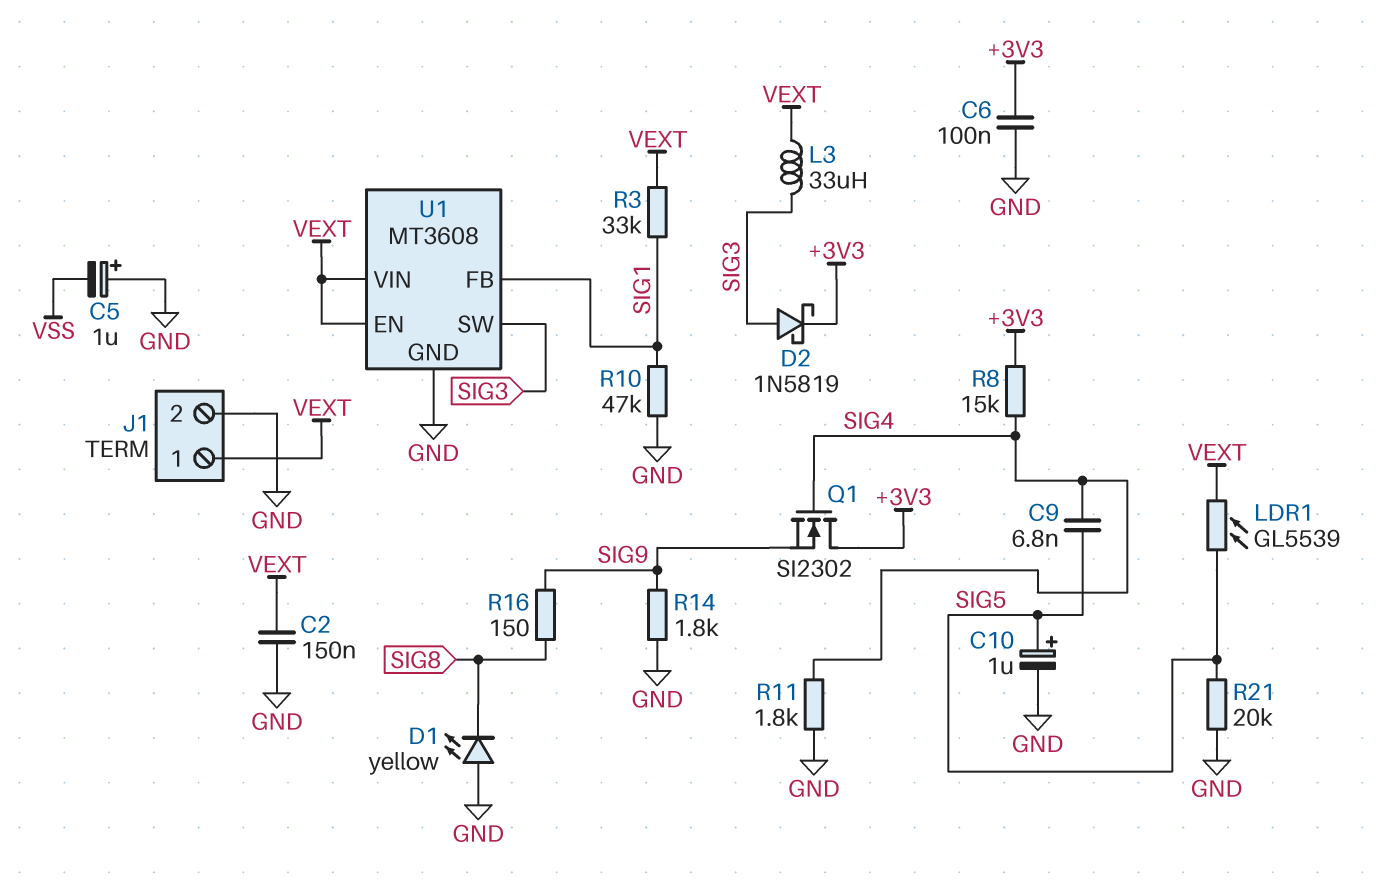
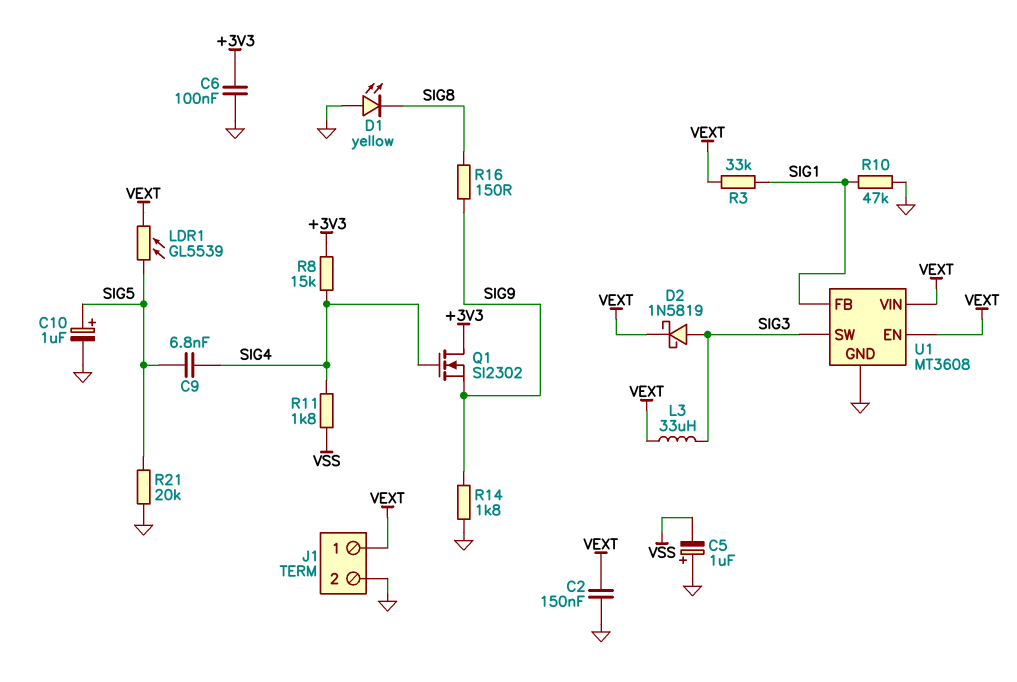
D2: schottky 1N5819 (A SIG3, K +3V3) -> schottky 1N5819 (A SIG3, K VEXT)
R11: 1.8k (GND, SIG4) -> 1.8k (SIG4, VSS)

